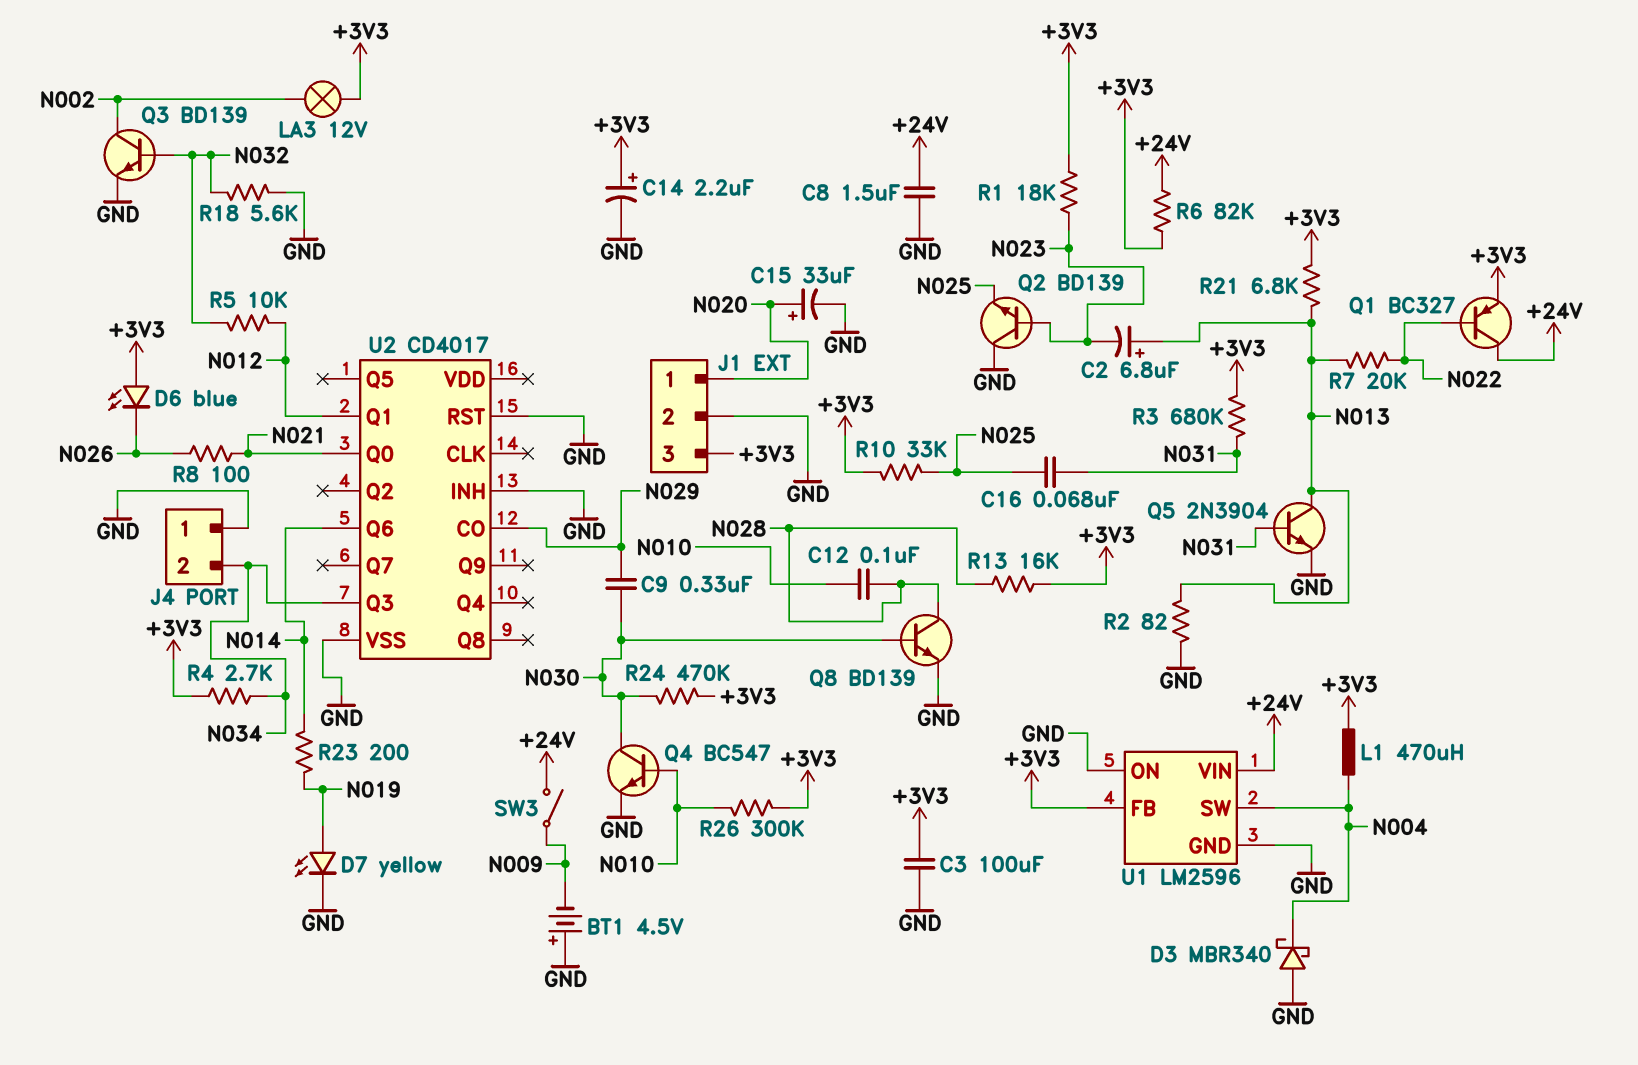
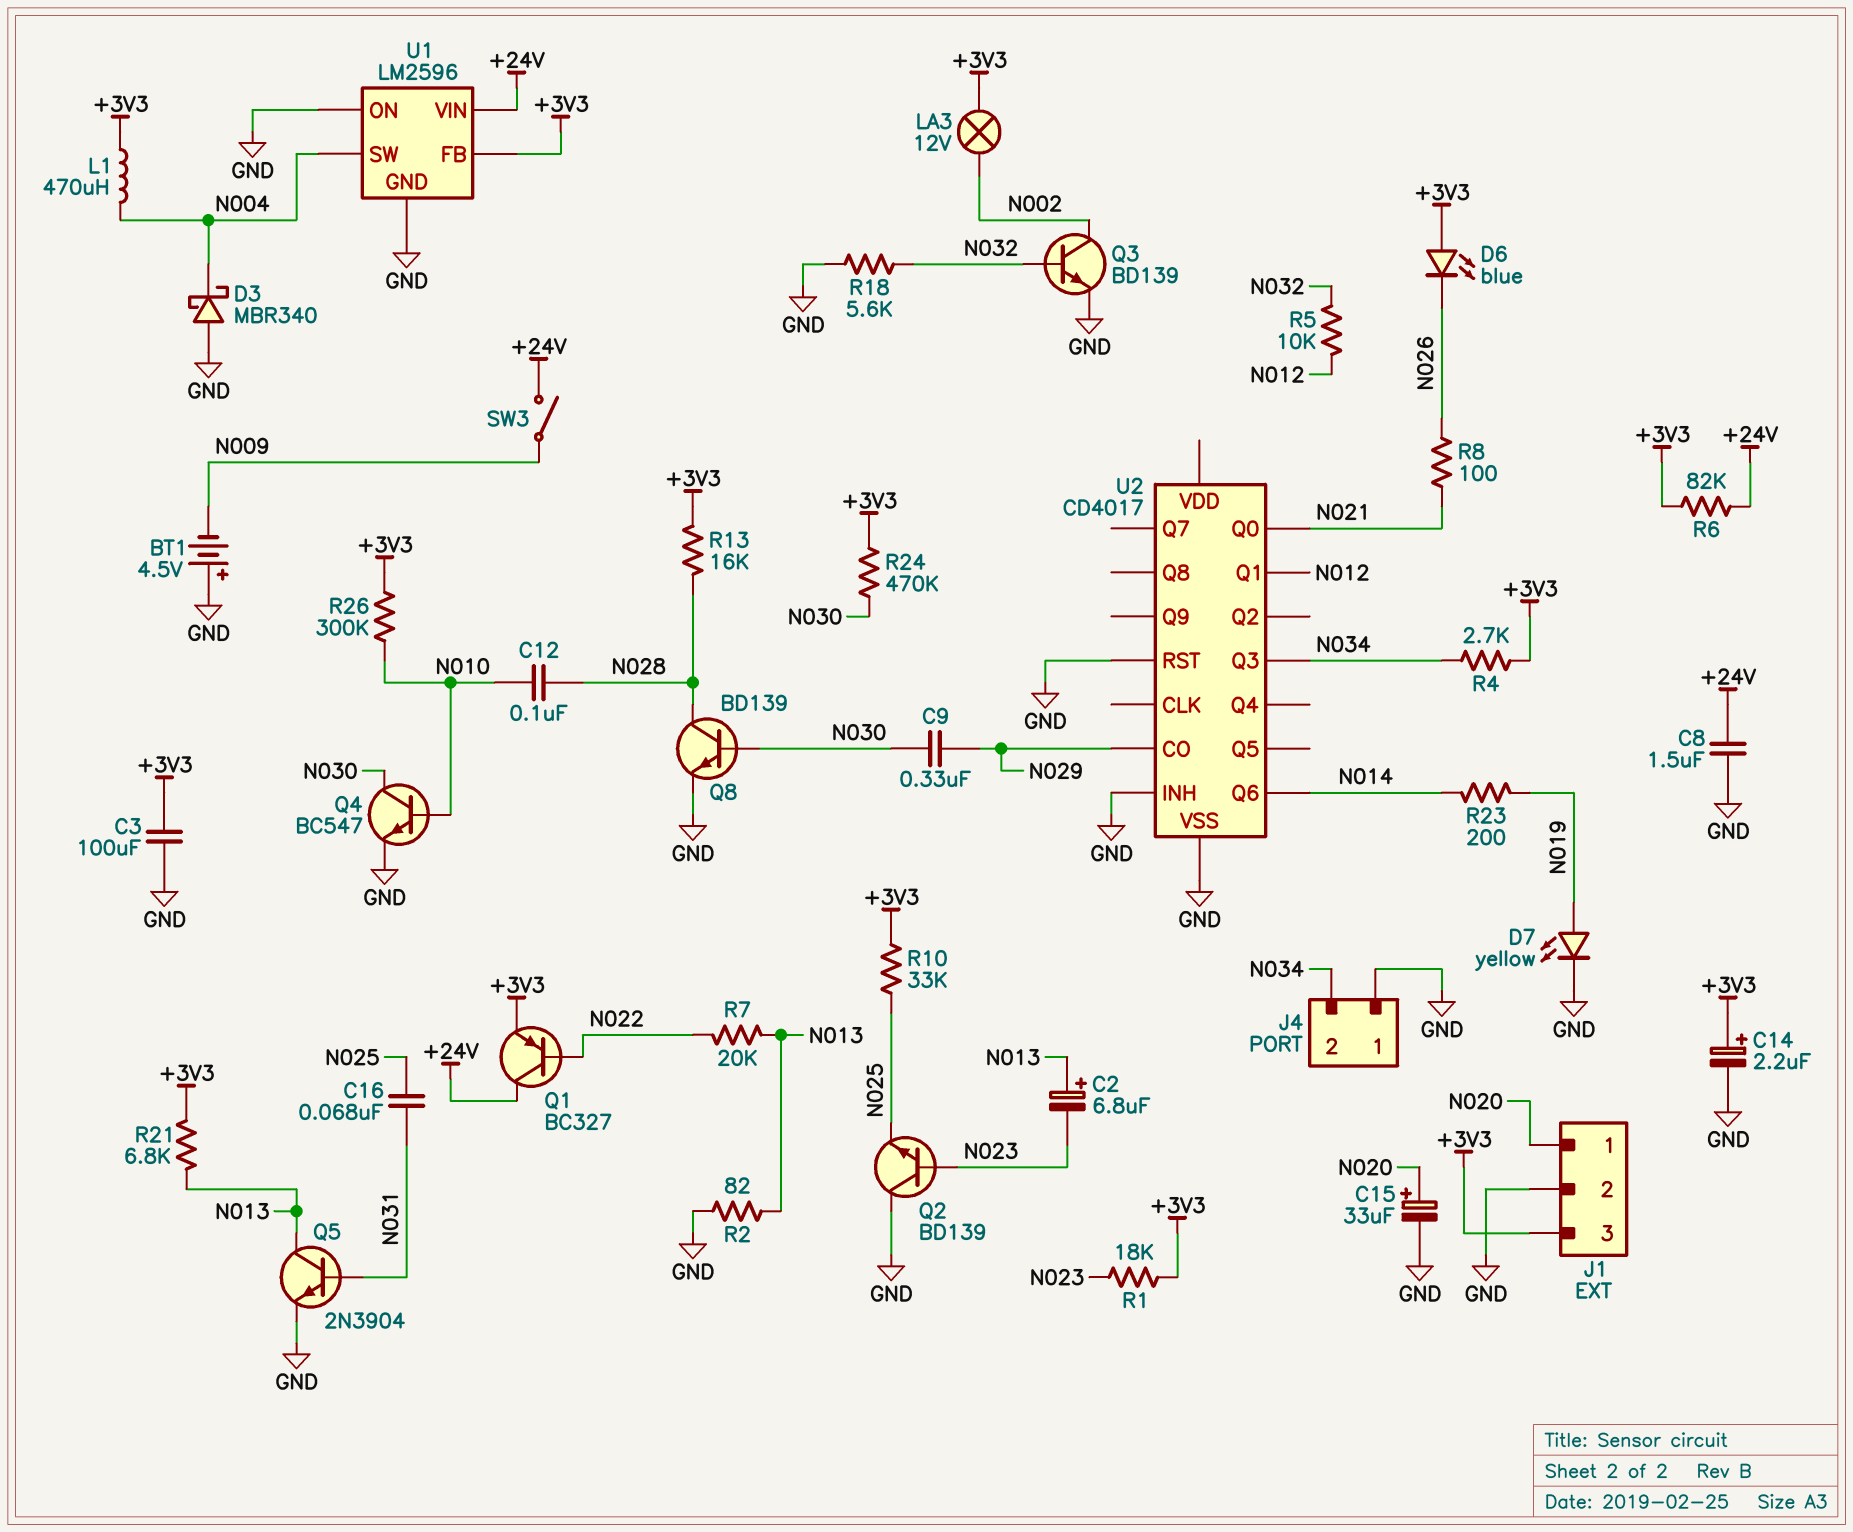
R3: 680k (+3V3, N031) -> none

